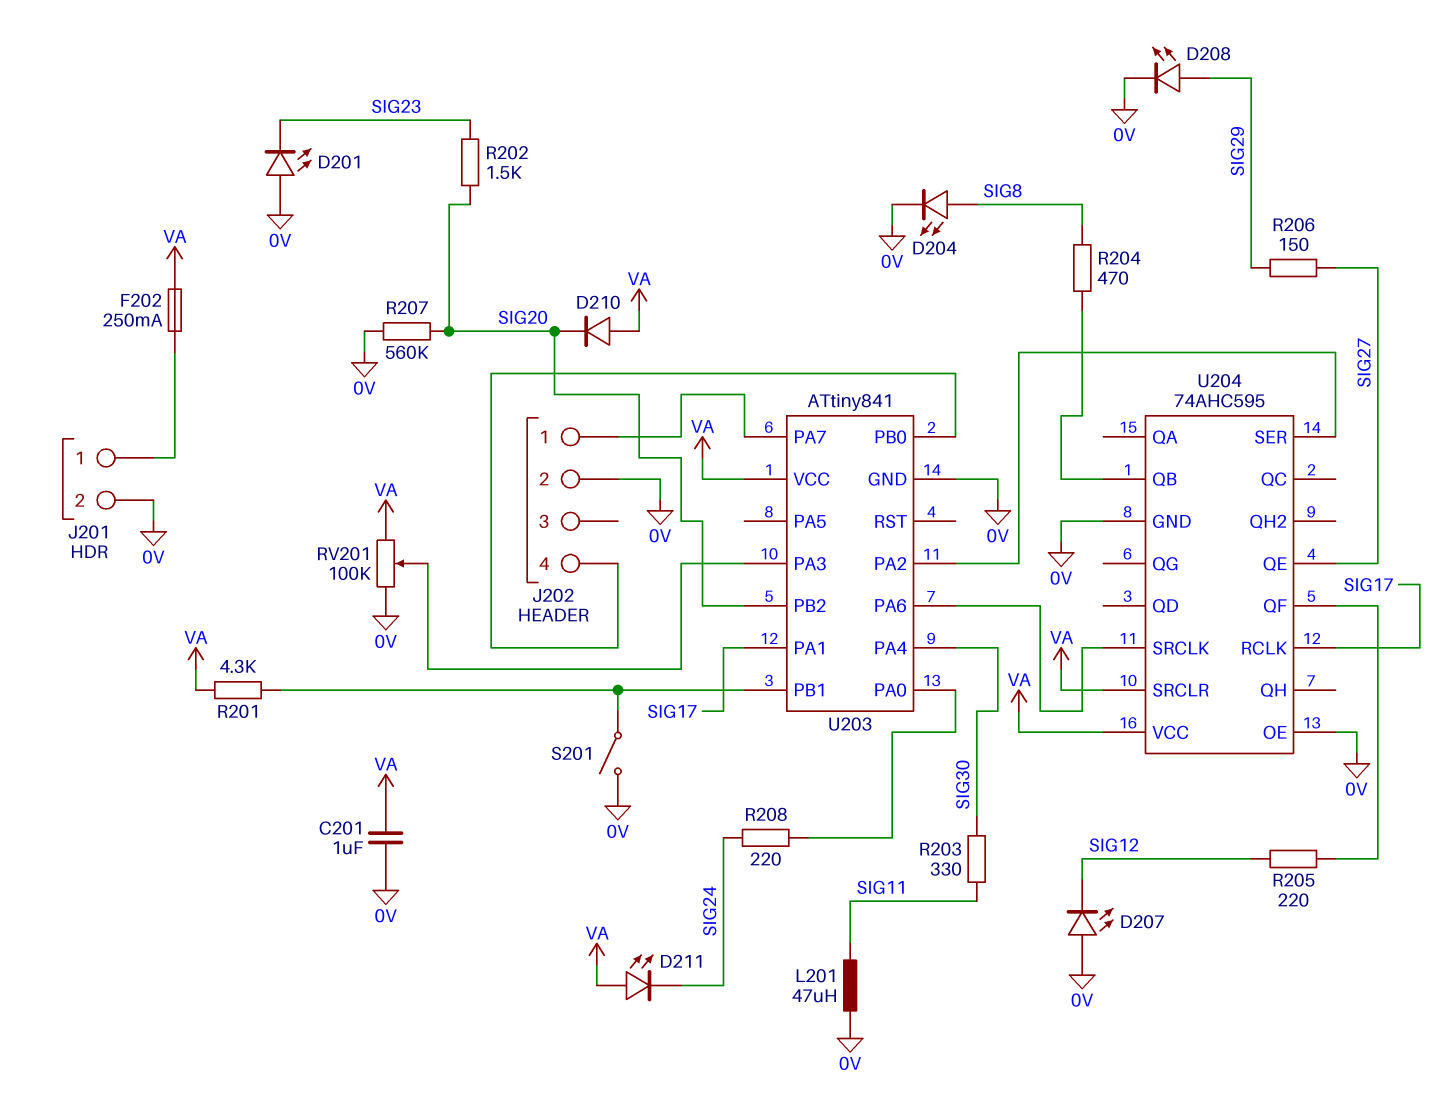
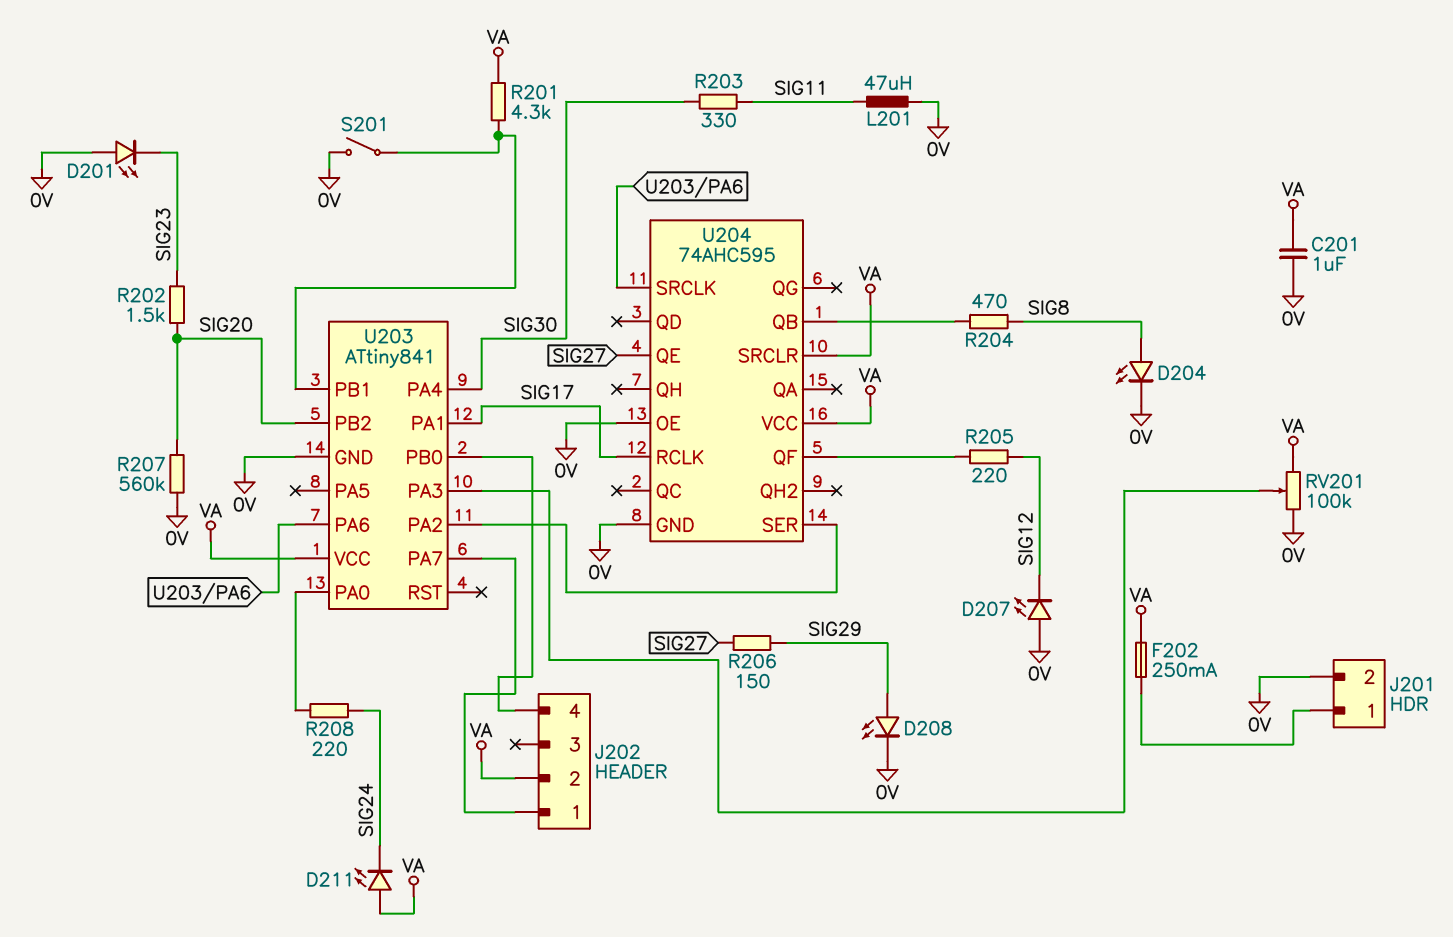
D210: diode (A VA, K SIG20) -> none
J202 pin 2: 0V -> VA

